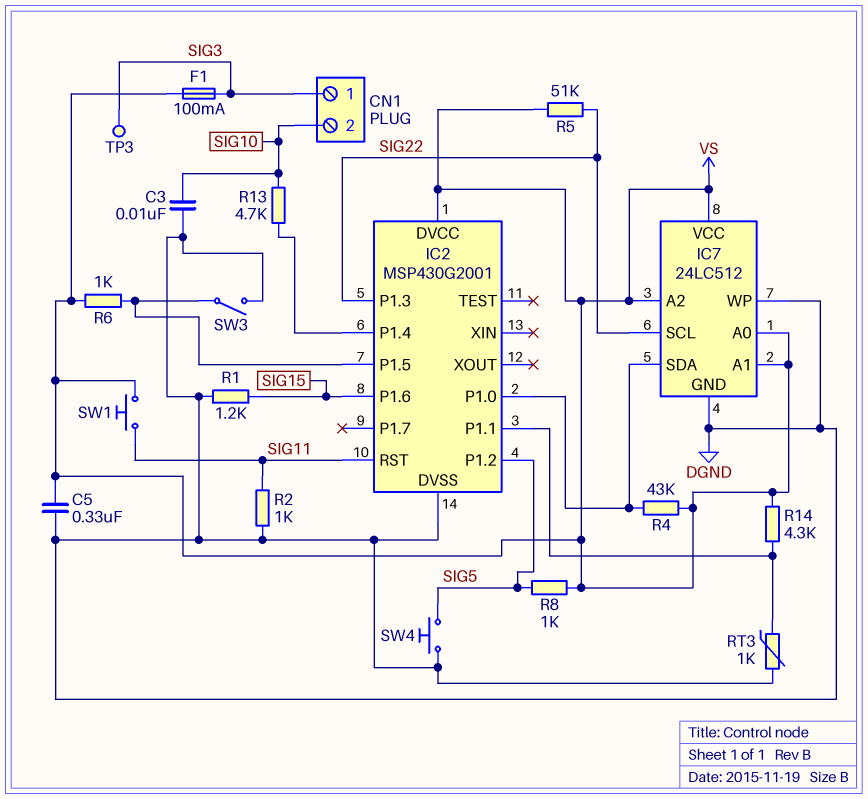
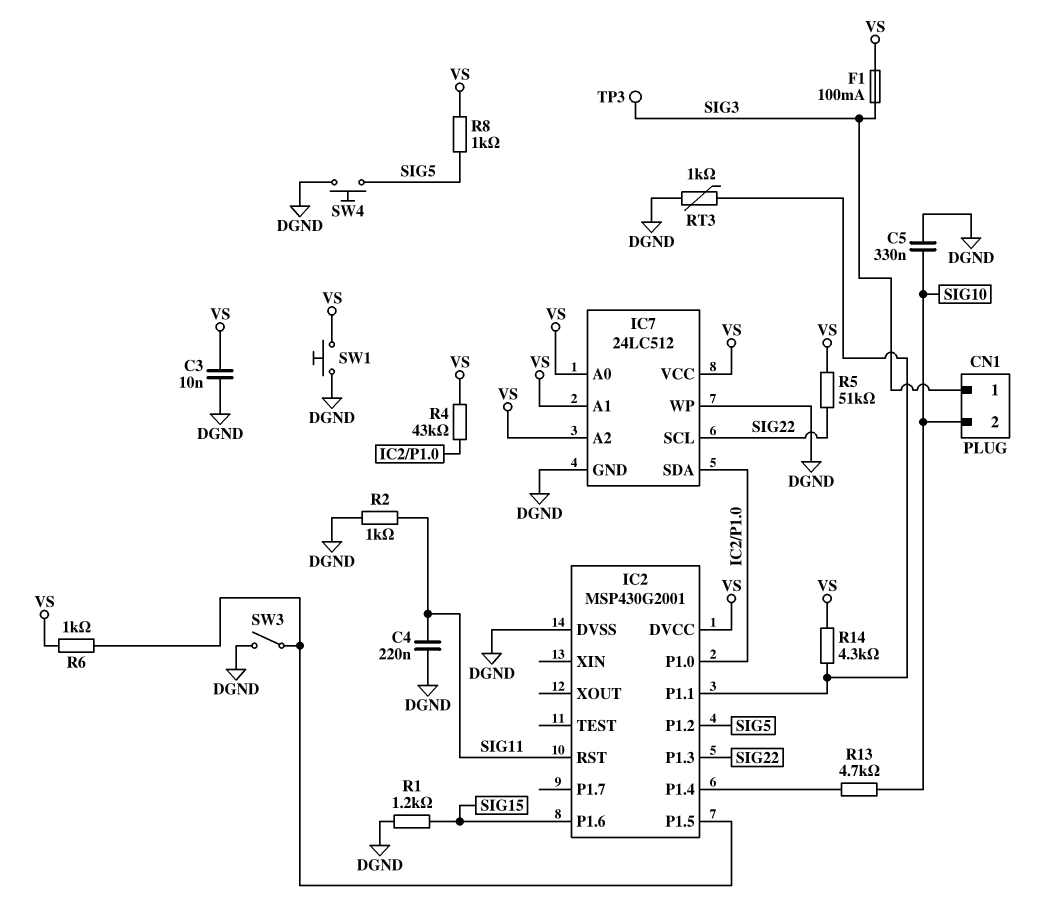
C3: 10nF (DGND, SIG10) -> 10nF (DGND, VS)
C4: none -> 220nF (DGND, SIG11)
C5: 330nF (DGND, VS) -> 330nF (DGND, SIG10)
SW1: button (SIG11, VS) -> button (DGND, VS)

